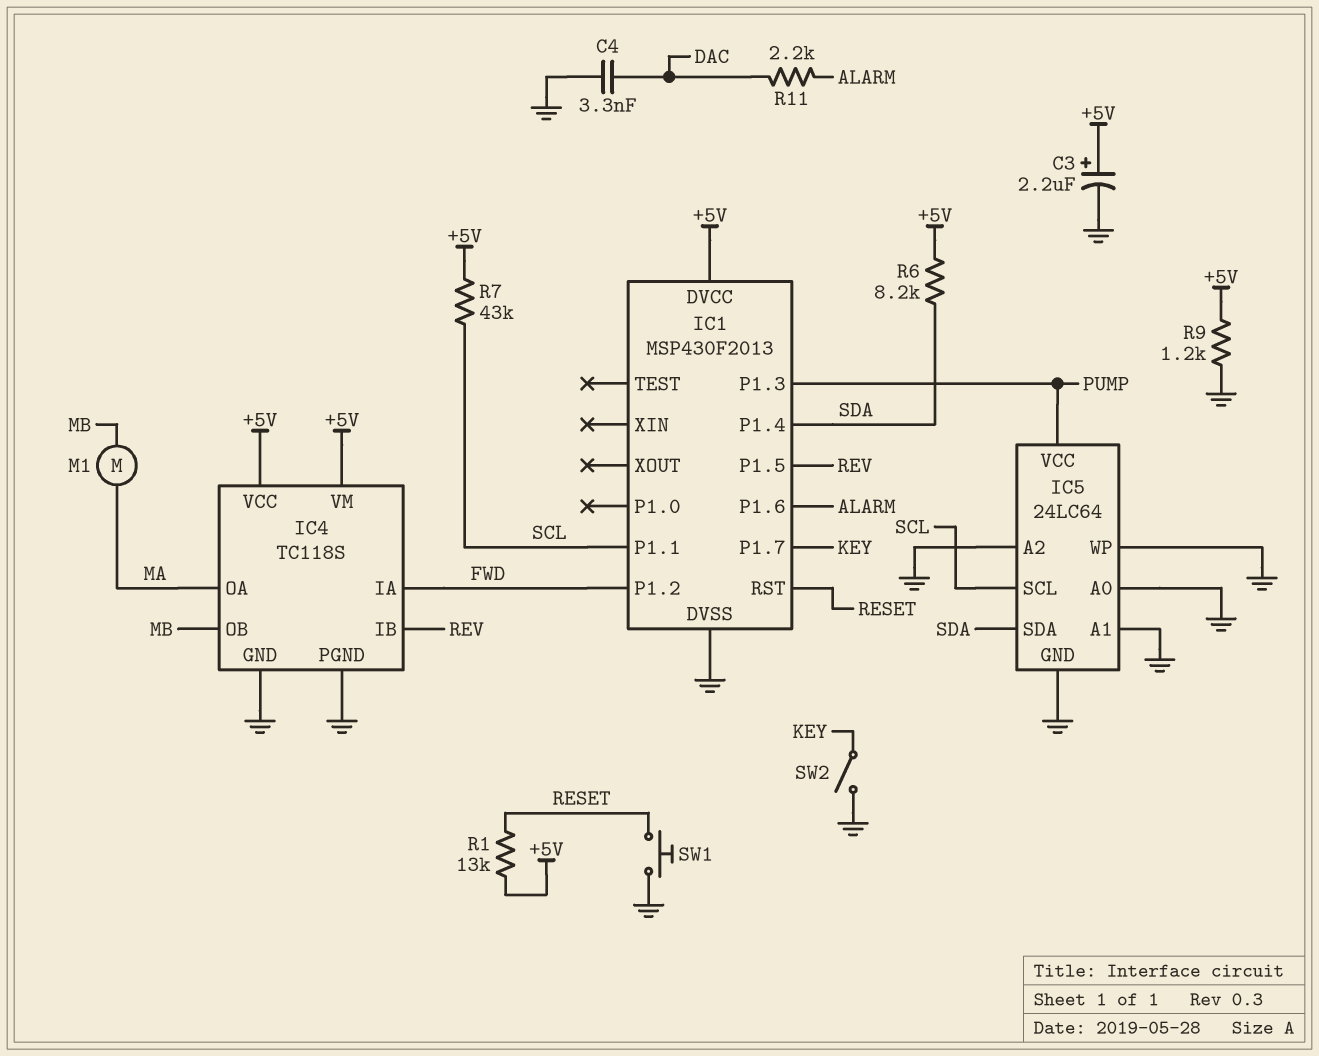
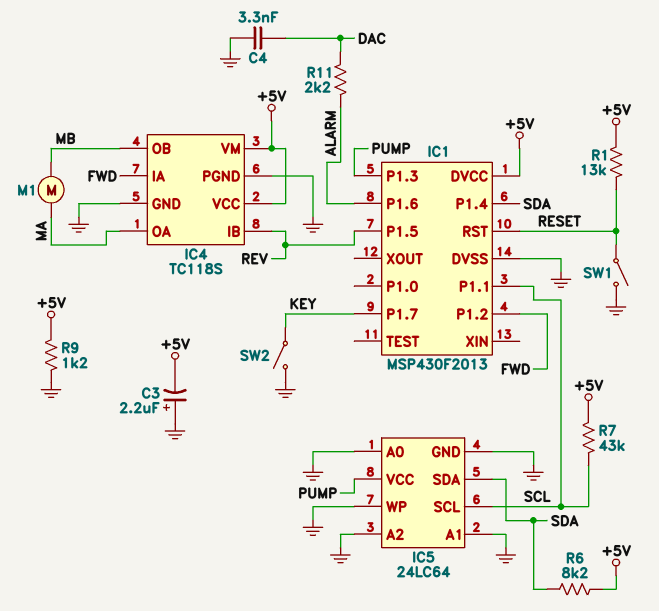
C3: 2.2uF (plus +5V, minus GND) -> 2.2uF (plus GND, minus +5V)
SW1: button (GND, RESET) -> switch (GND, RESET)

